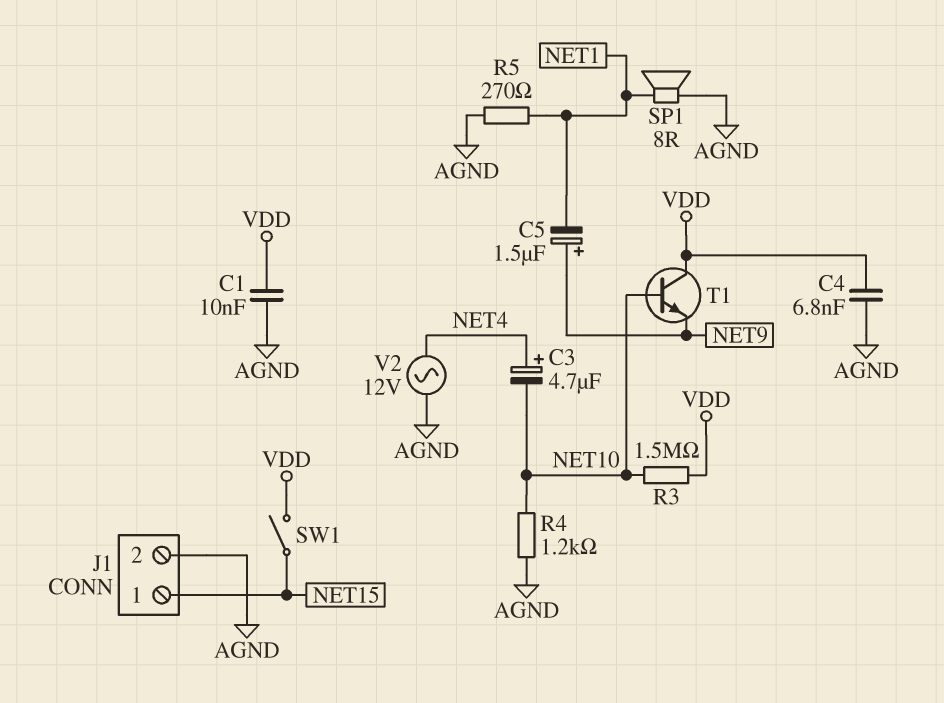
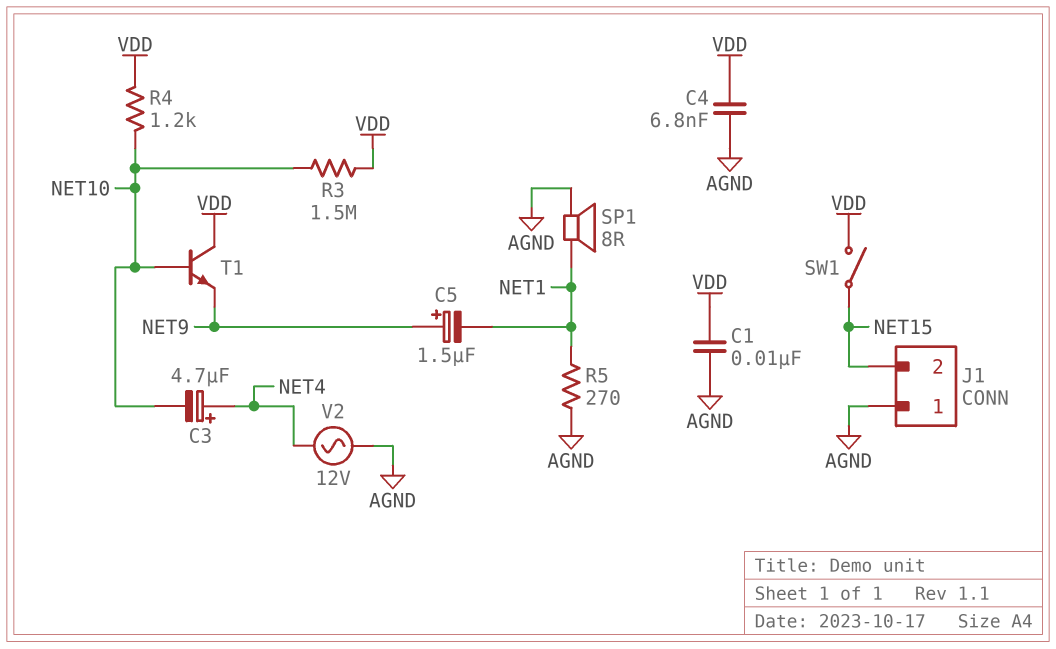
J1 pin 1: NET15 -> AGND
J1 pin 2: AGND -> NET15
R4: 1.2k (AGND, NET10) -> 1.2k (NET10, VDD)

